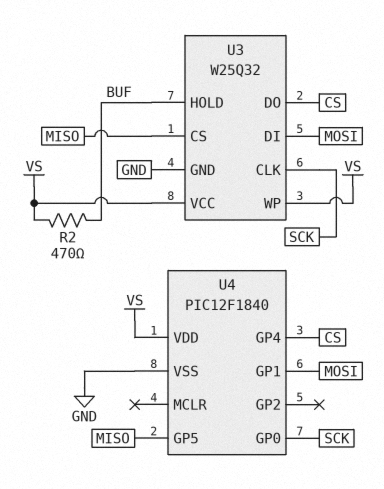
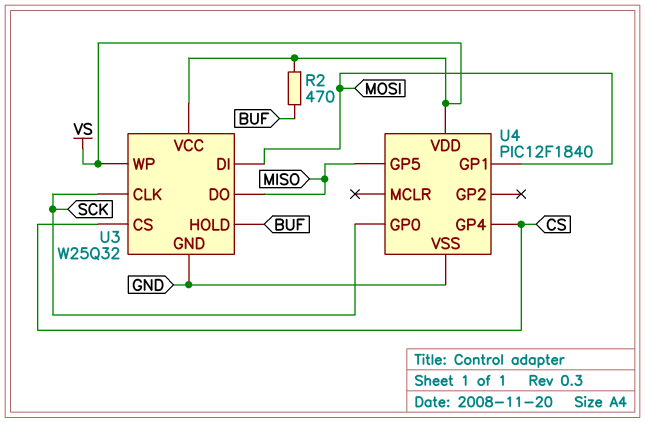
U3 pin CS: MISO -> CS
U3 pin DO: CS -> MISO

